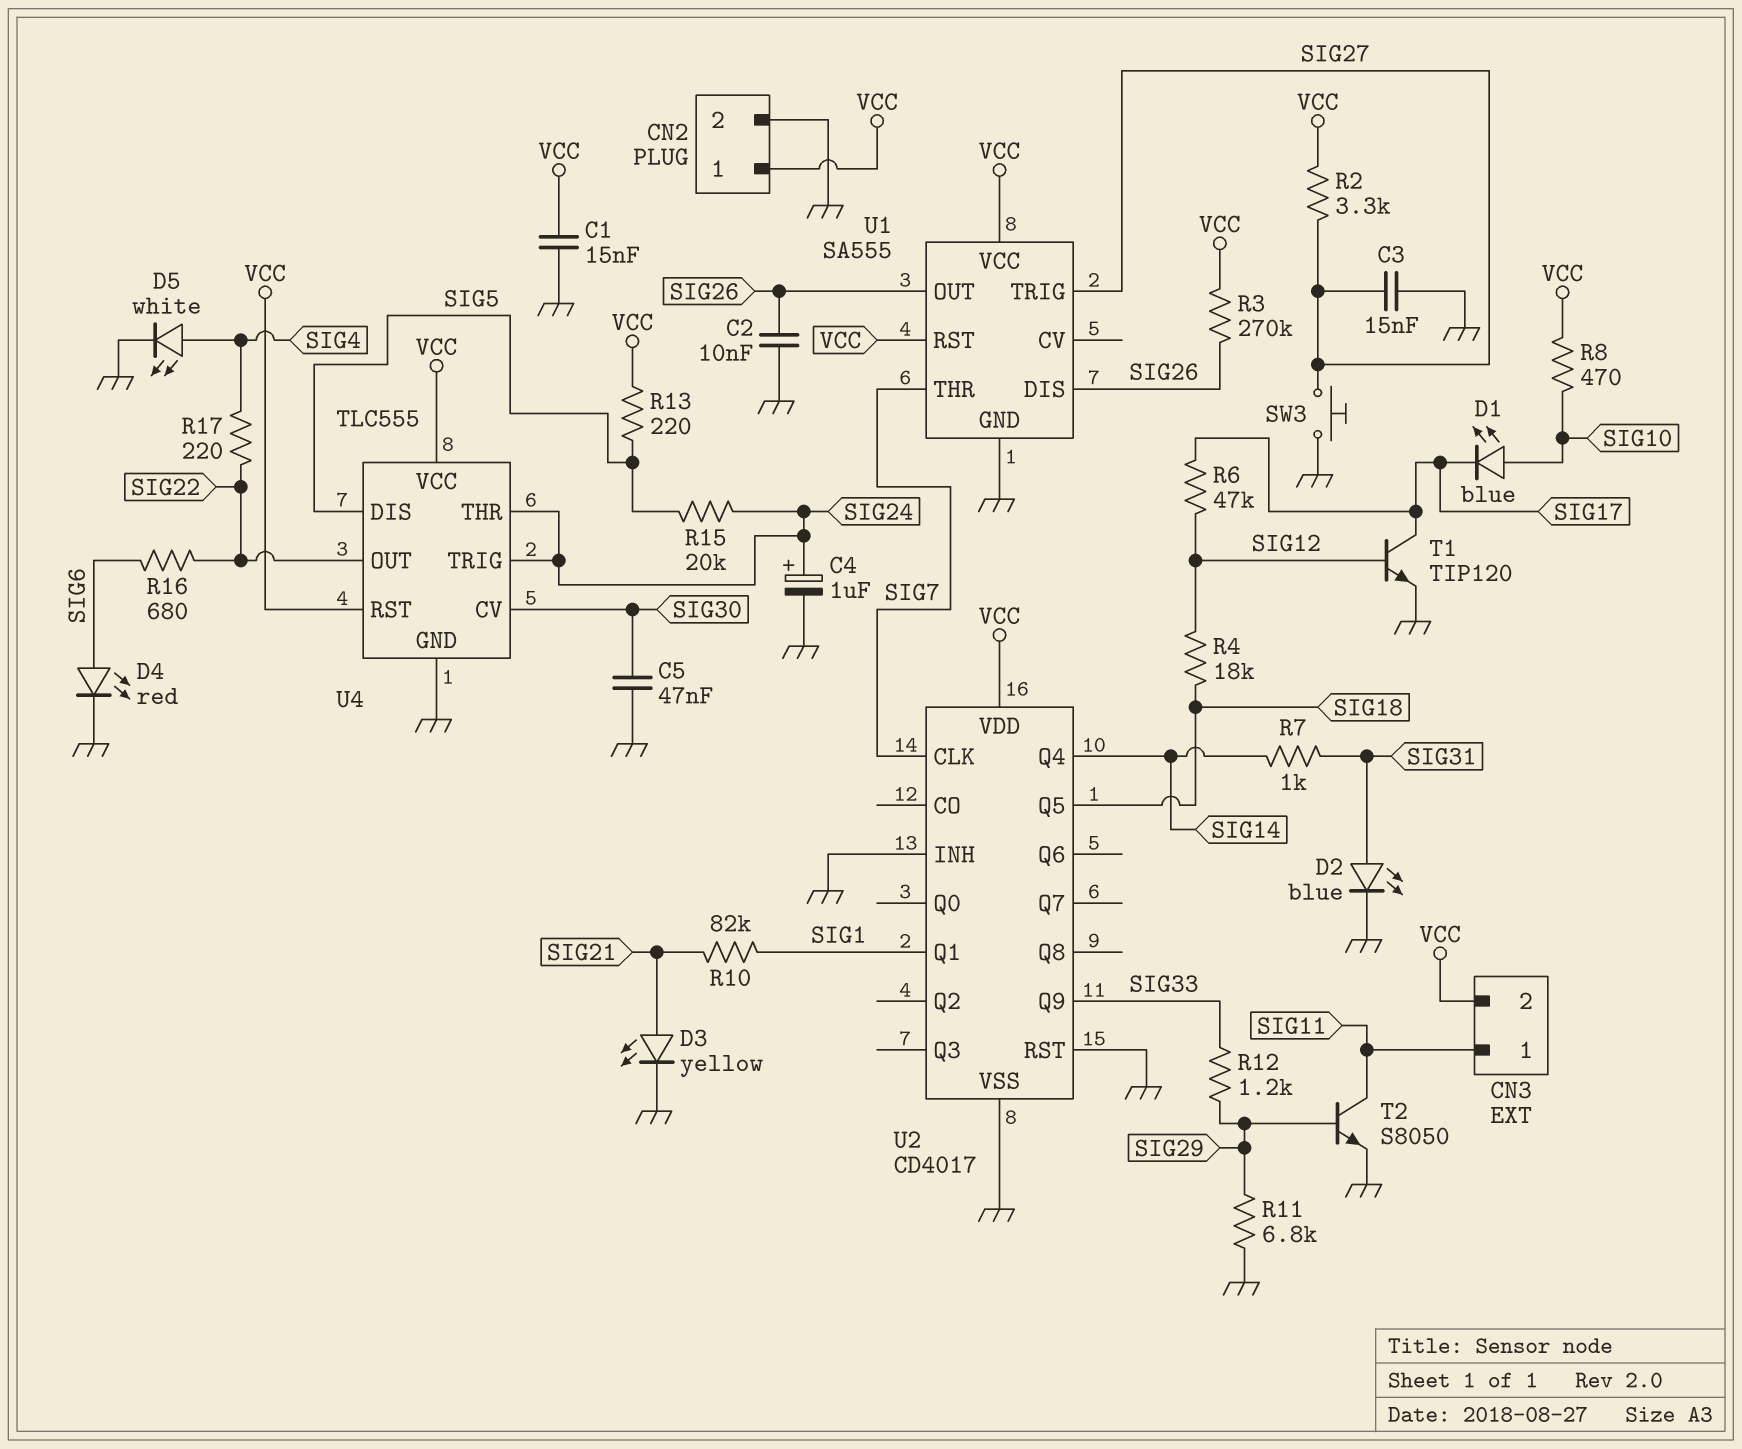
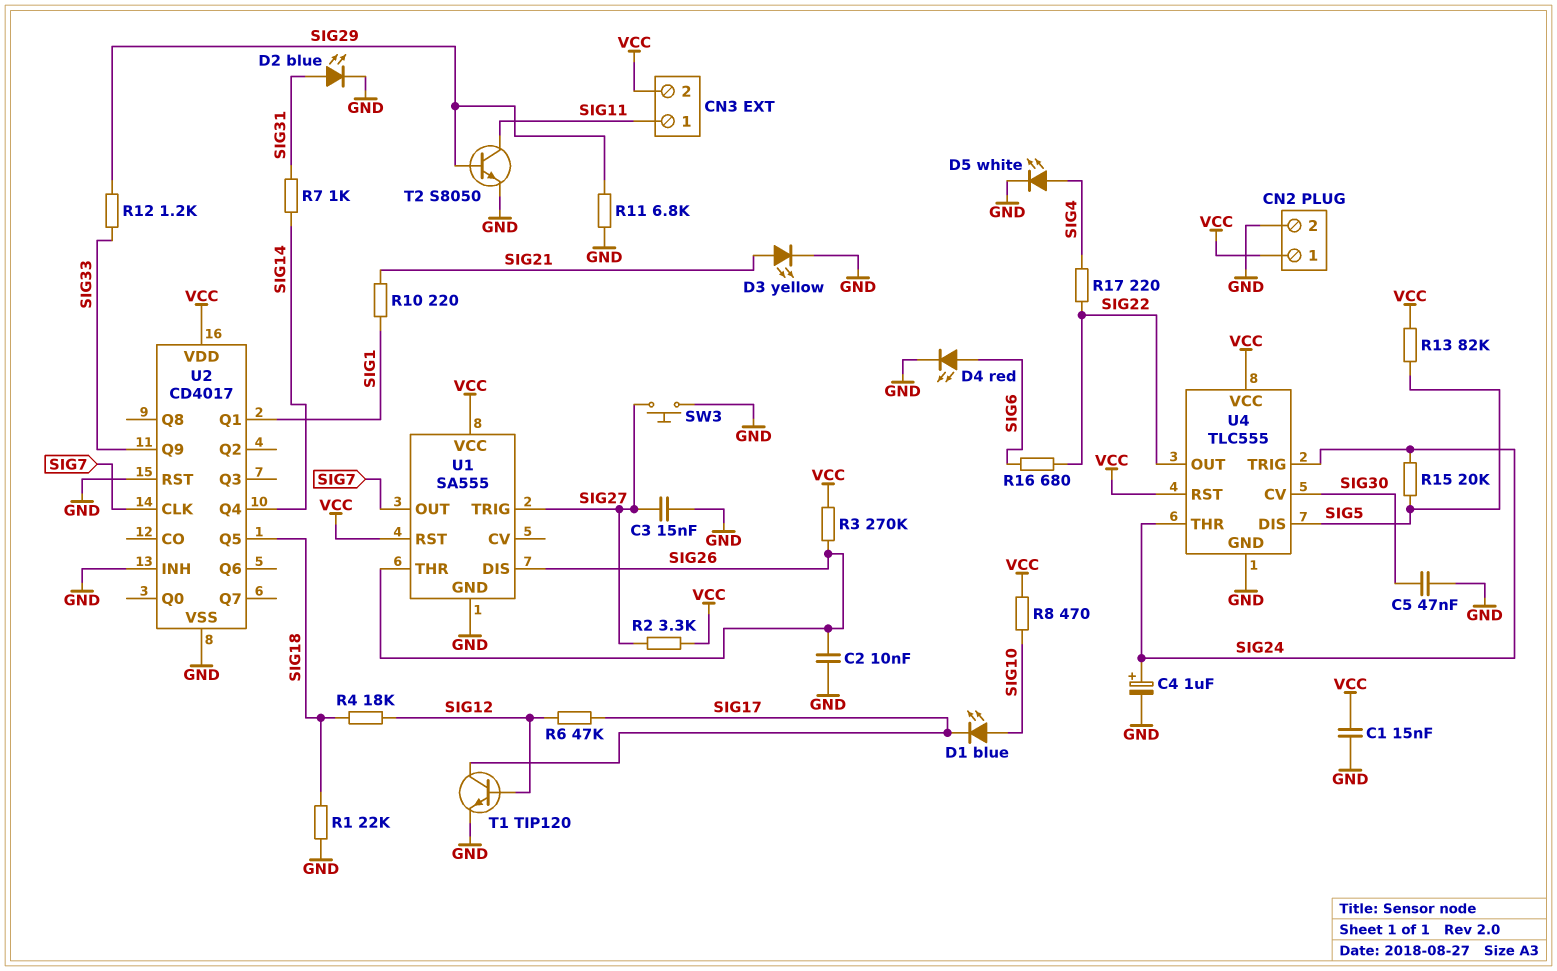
R1: none -> 22k (GND, SIG18)
R10: 82k (SIG1, SIG21) -> 220 (SIG1, SIG21)
R13: 220 (SIG5, VCC) -> 82k (SIG5, VCC)
U1 pin OUT: SIG26 -> SIG7
U1 pin THR: SIG7 -> SIG26

